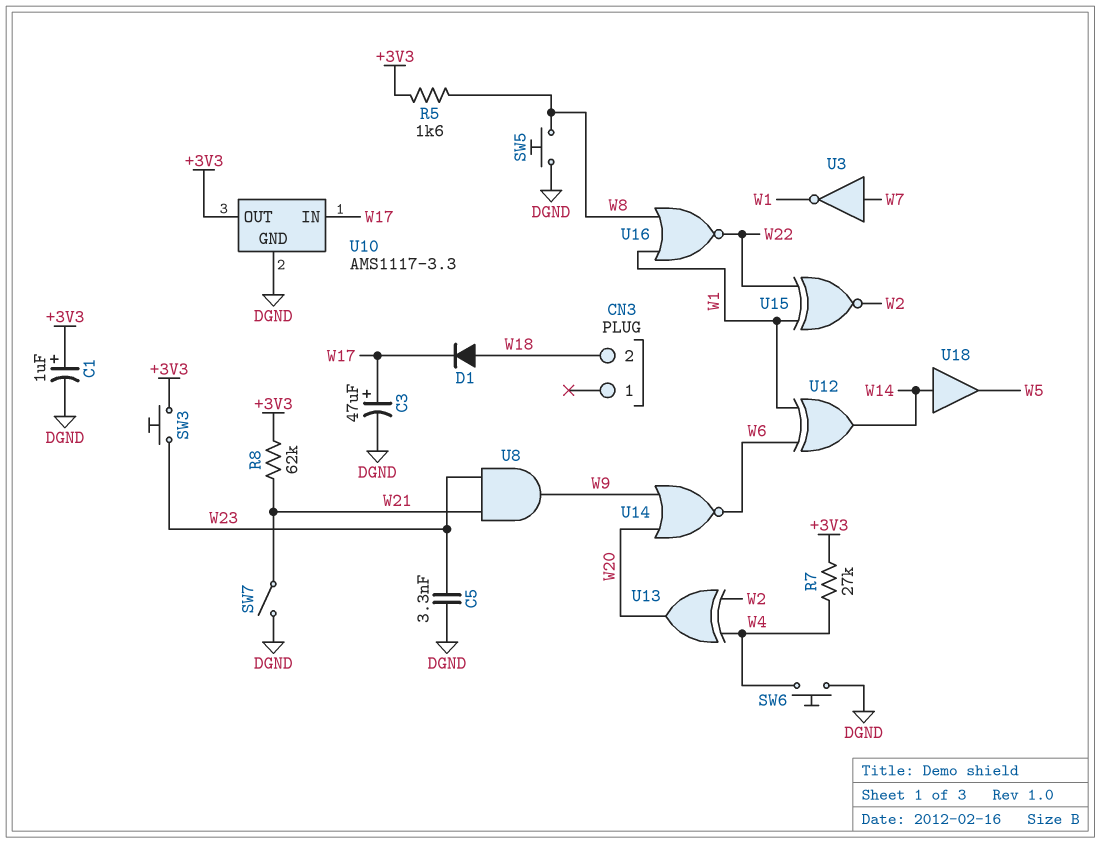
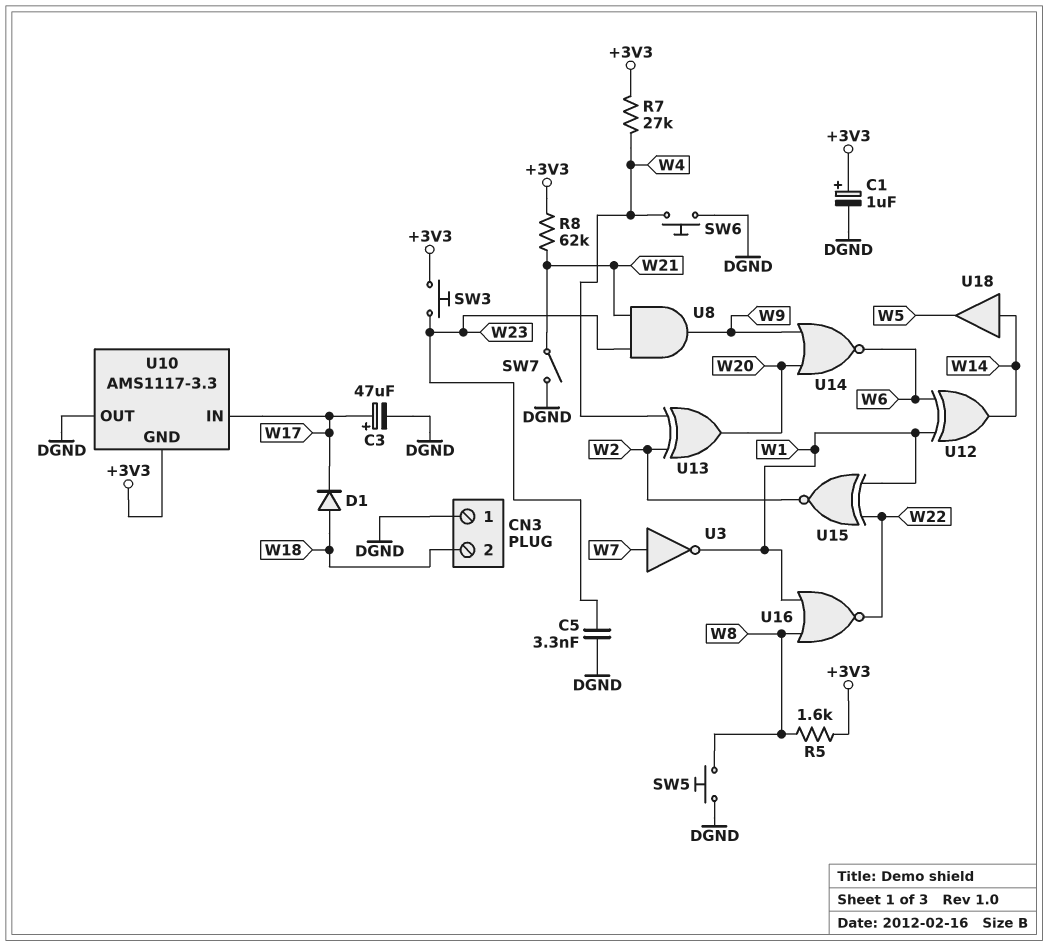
CN3 pin 1: none -> DGND
U10 pin GND: DGND -> +3V3
U10 pin OUT: +3V3 -> DGND

